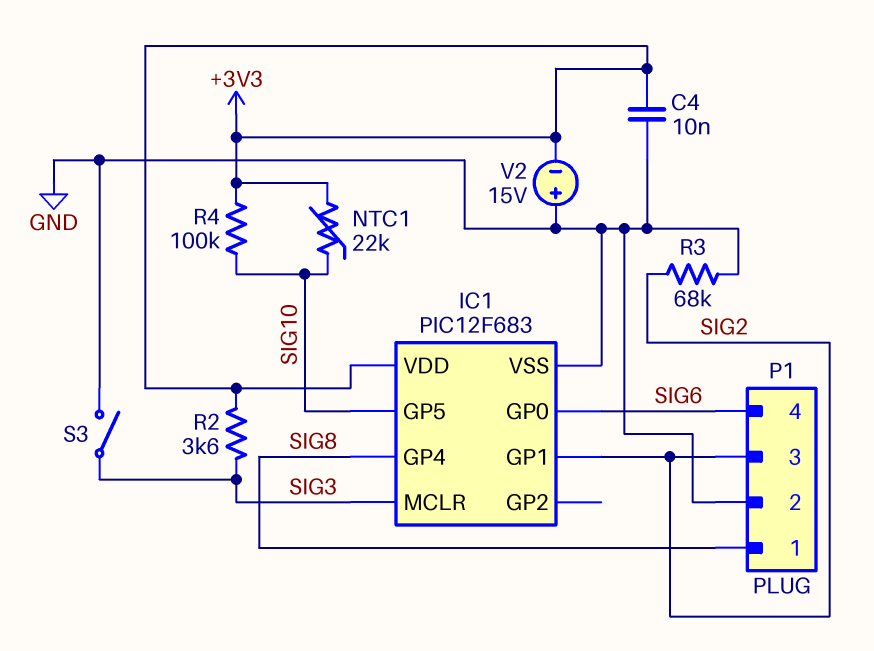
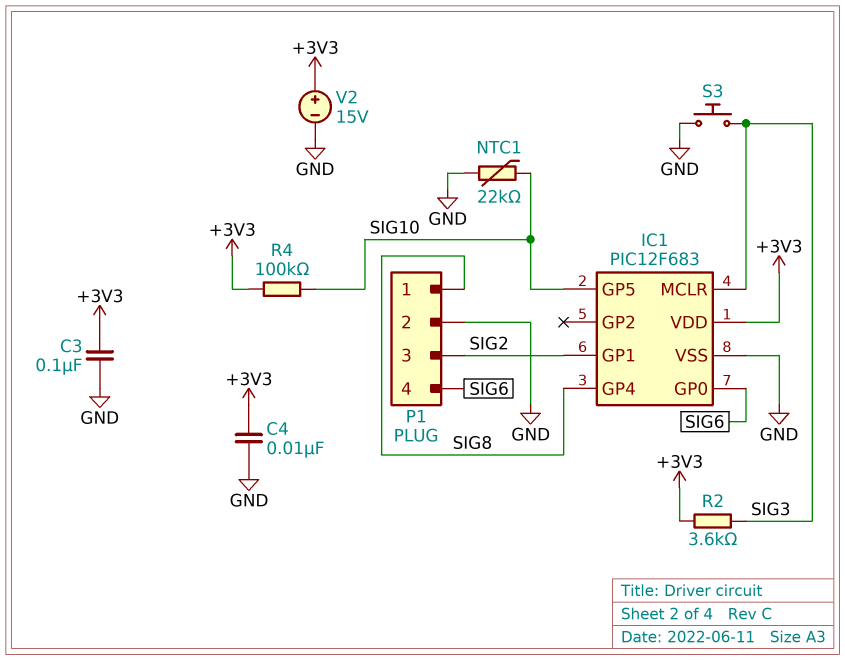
C3: none -> 100nF (+3V3, GND)
NTC1: 22k (+3V3, SIG10) -> 22k (GND, SIG10)
R3: 68k (GND, SIG2) -> none
S3: switch (GND, SIG3) -> button (GND, SIG3)
V2: 15V (plus GND, minus +3V3) -> 15V (plus +3V3, minus GND)

